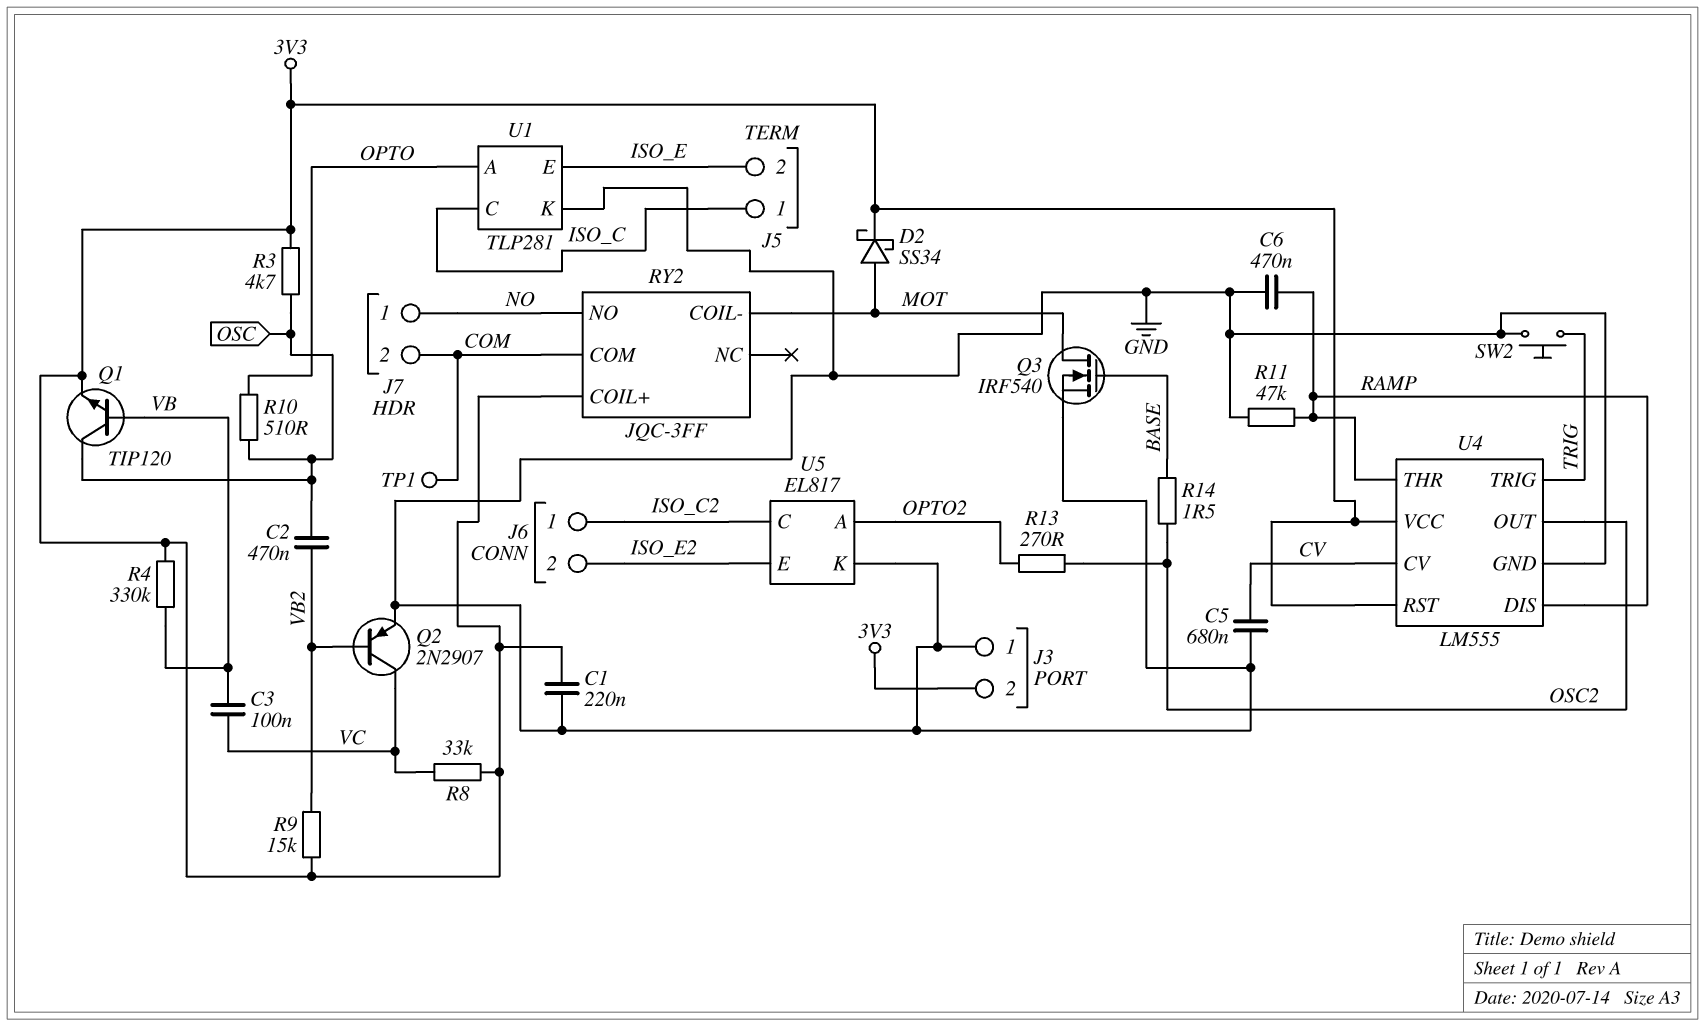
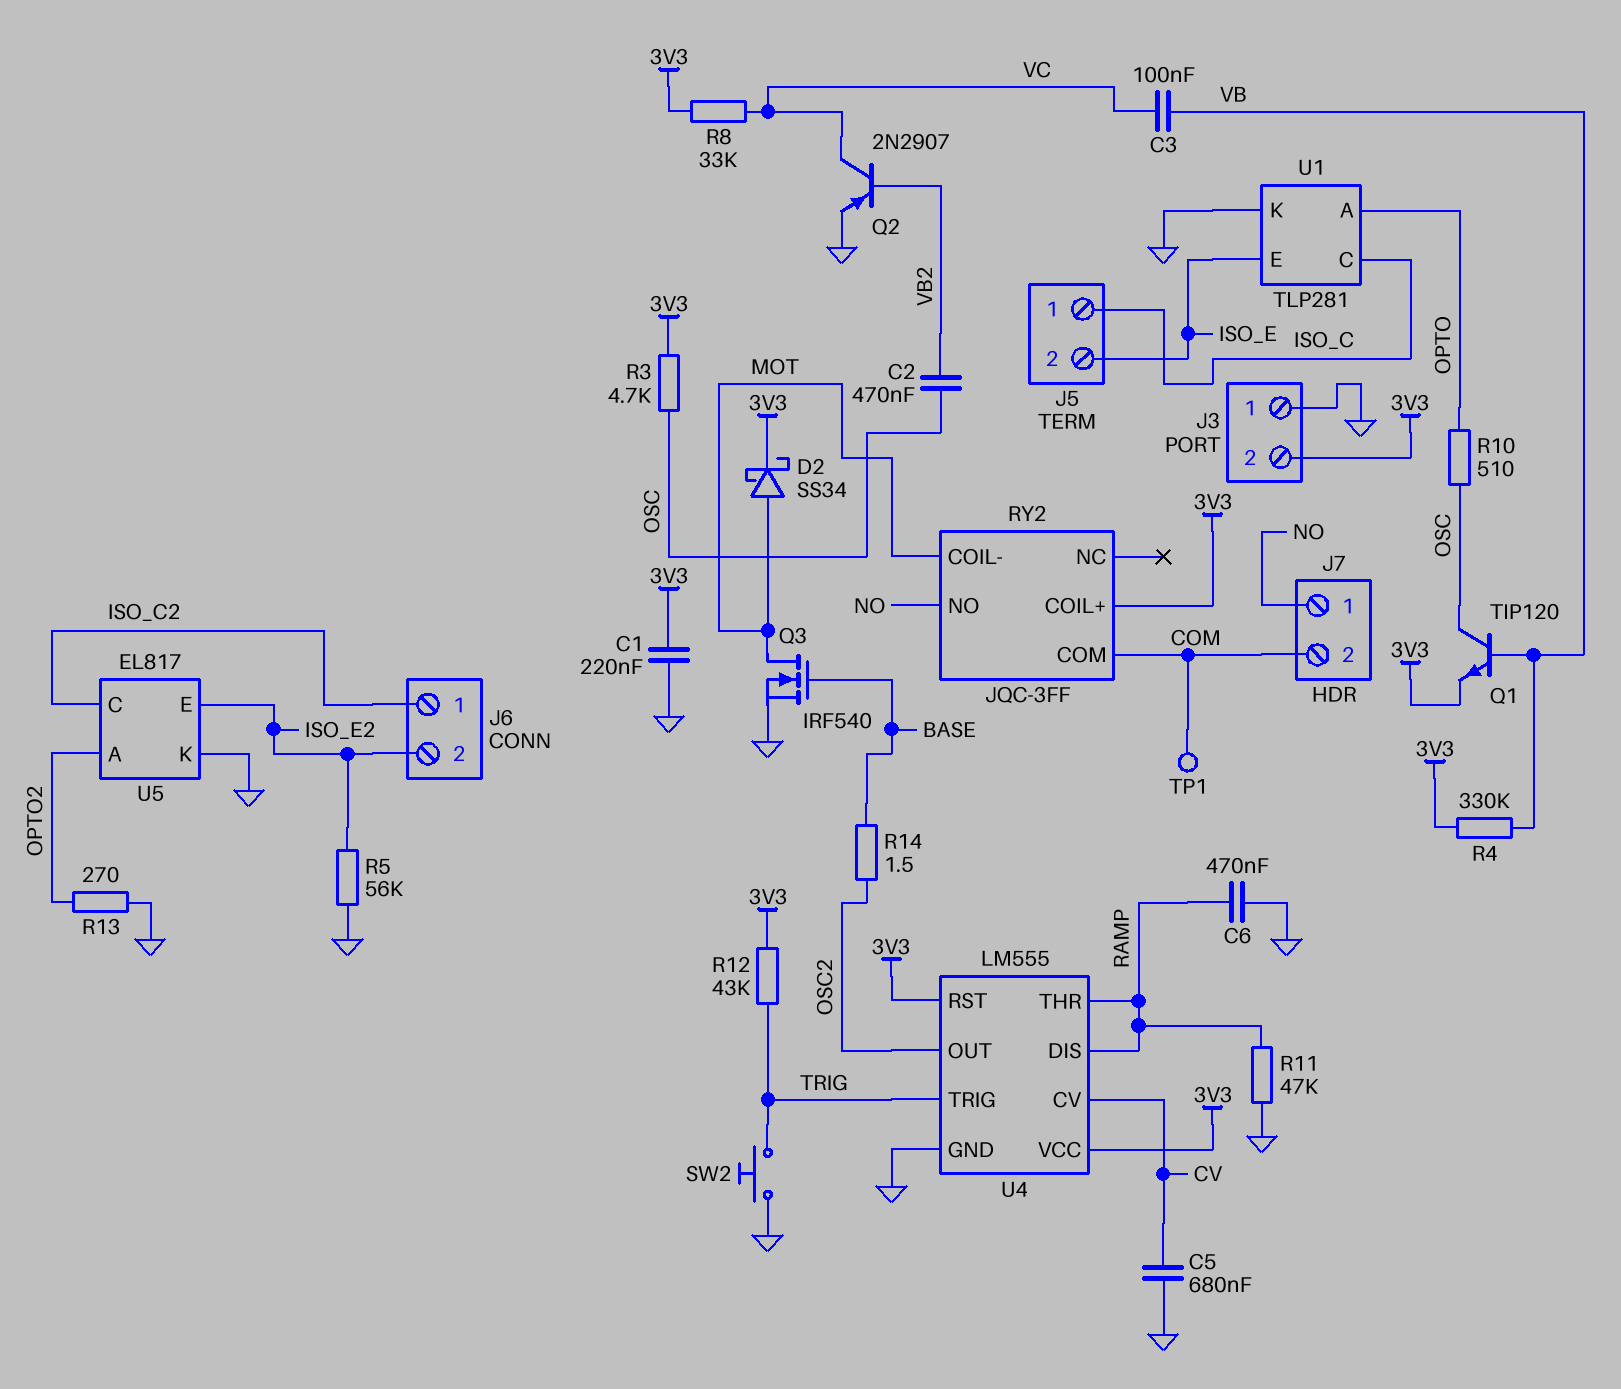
R5: none -> 56k (GND, ISO_E2)
R9: 15k (3V3, VB2) -> none
R12: none -> 43k (3V3, TRIG)
R13: 270 (OPTO2, OSC2) -> 270 (GND, OPTO2)

